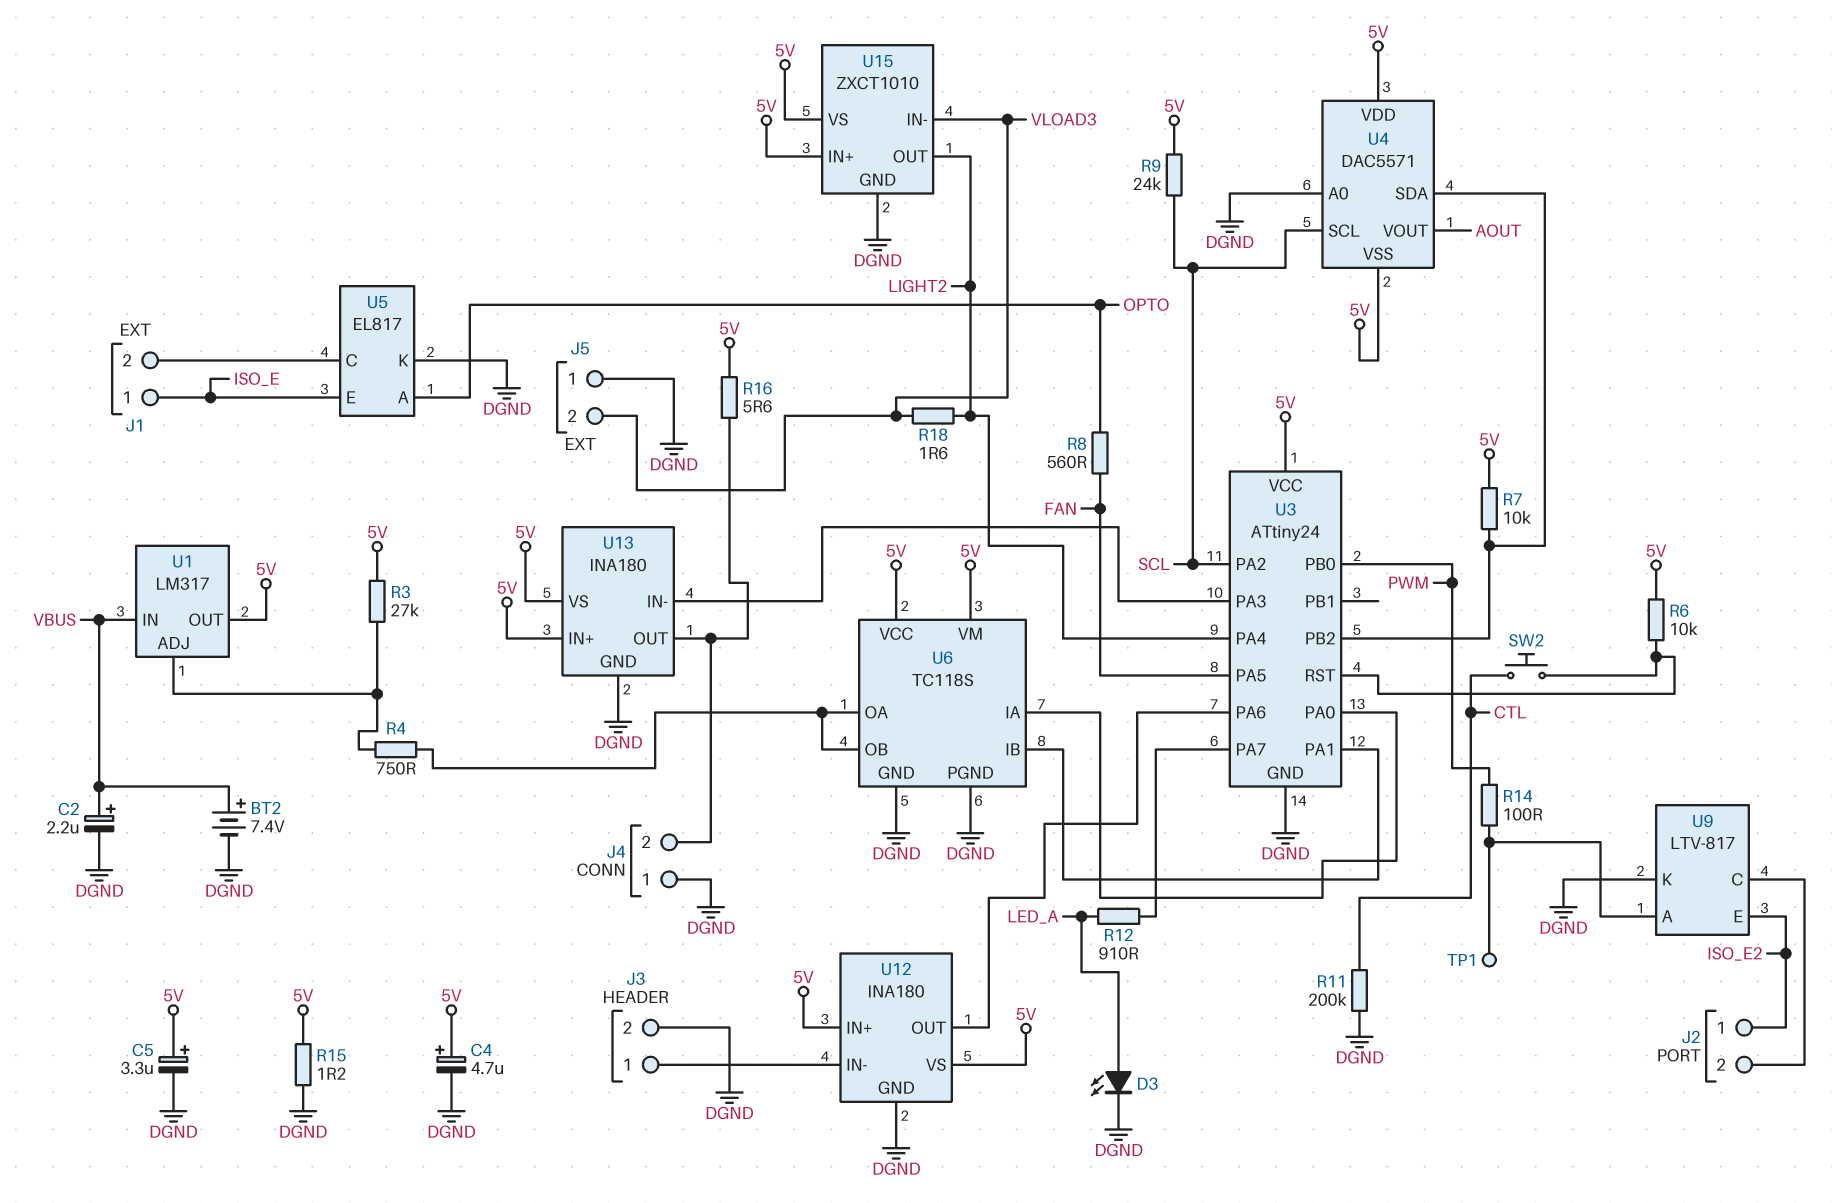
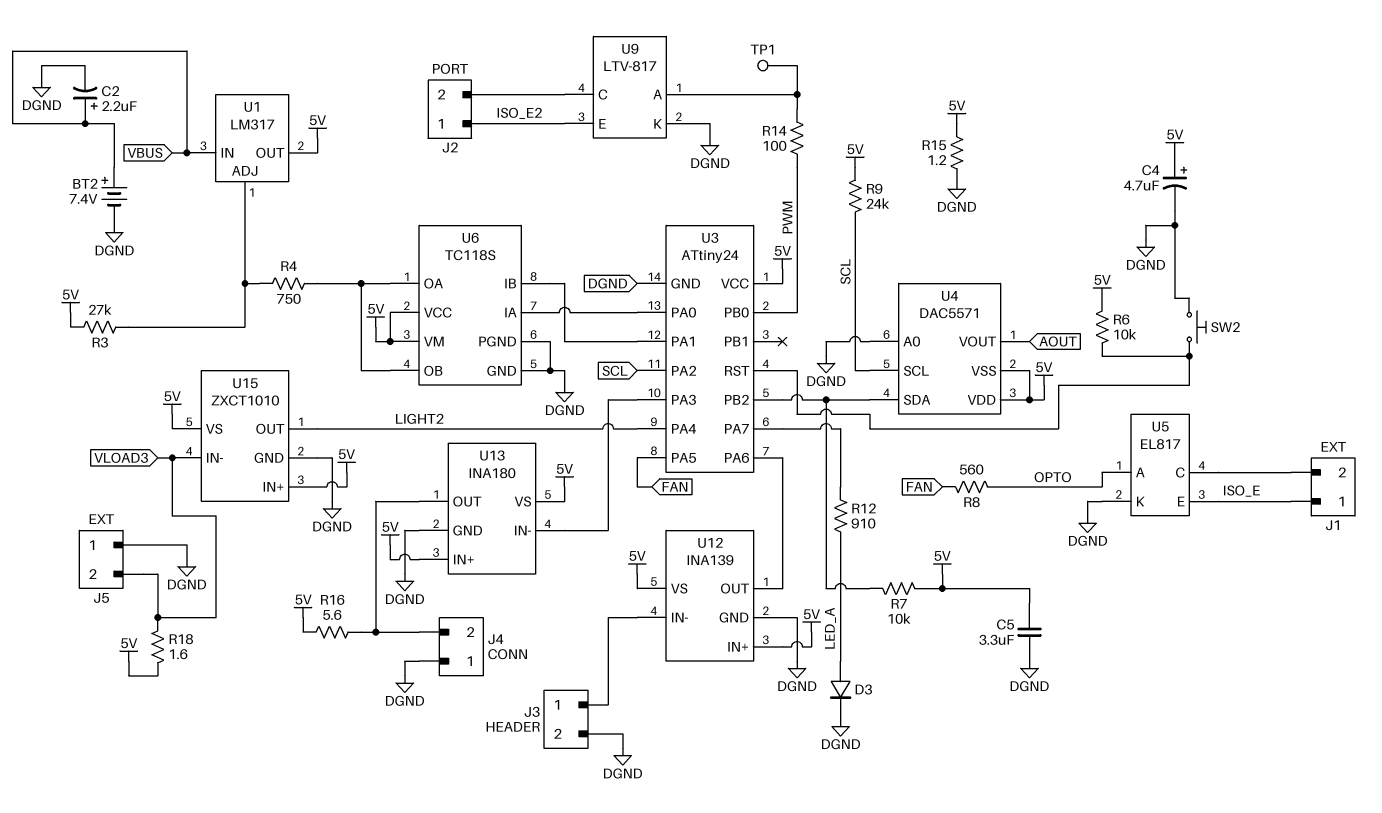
C5: 3.3uF (plus 5V, minus DGND) -> 3.3uF (5V, DGND)
D3: LED (A LED_A, K DGND) -> diode (A LED_A, K DGND)
R11: 200k (CTL, DGND) -> none
R18: 1.6 (LIGHT2, VLOAD3) -> 1.6 (5V, VLOAD3)
SW2: button (CTL, U3/RST) -> button (DGND, U3/RST)
U12: INA180 -> INA139

